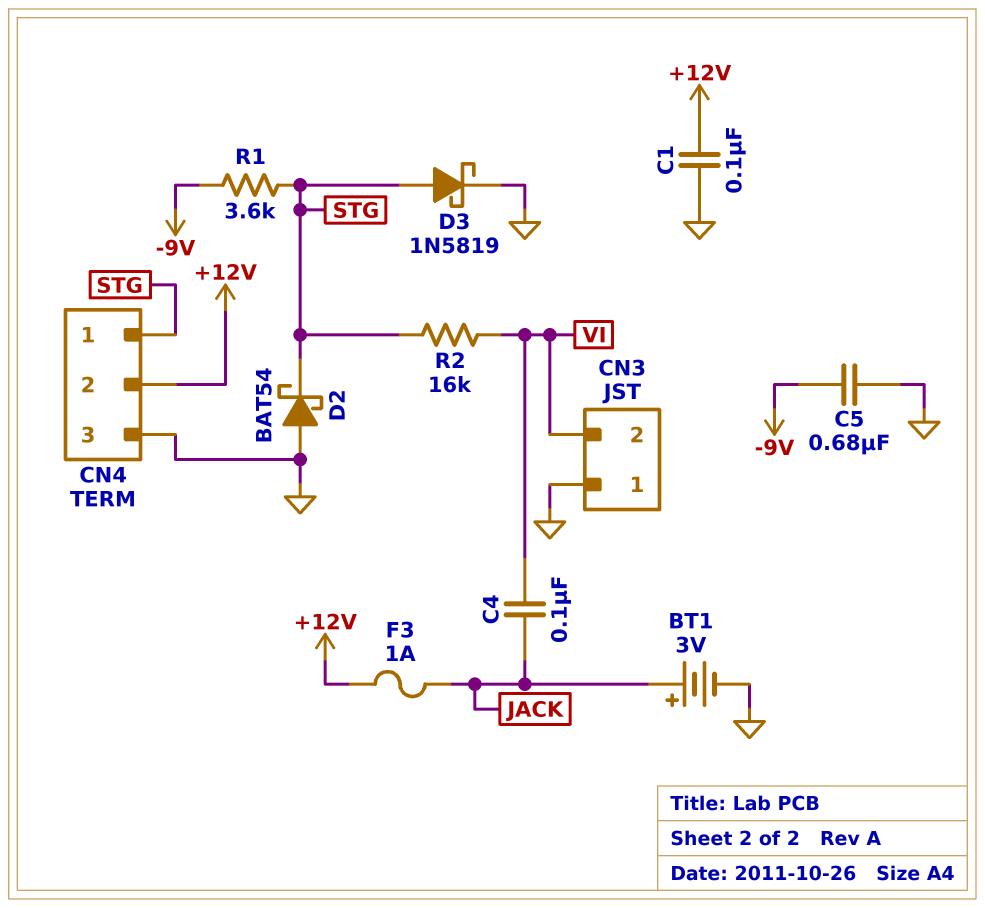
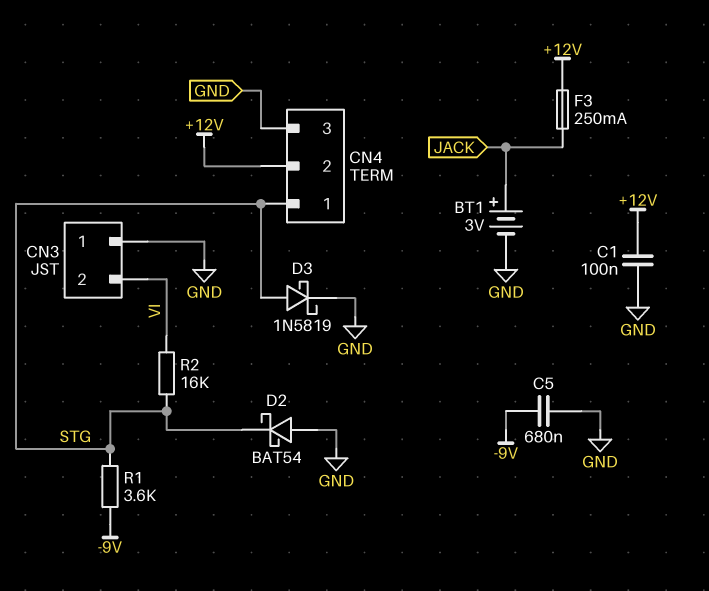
C4: 100nF (JACK, VI) -> none
F3: 1A (+12V, JACK) -> 250mA (+12V, JACK)

